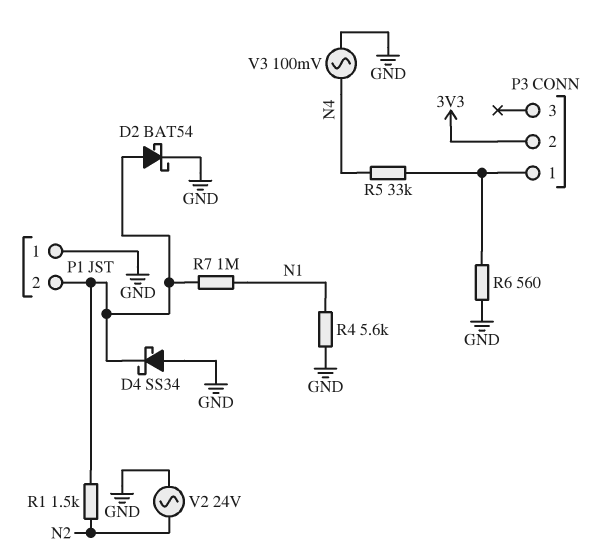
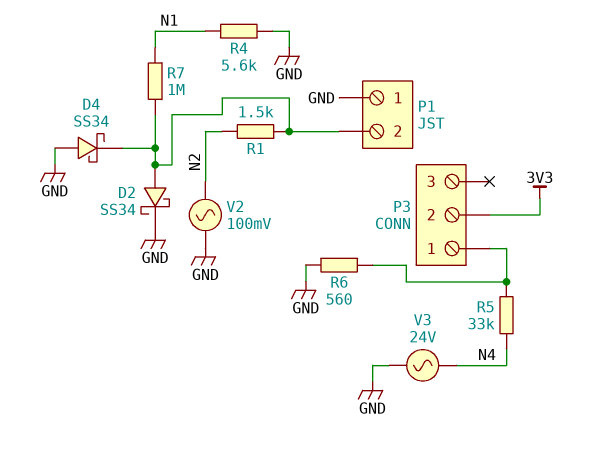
D2: schottky BAT54 (A P1/2, K GND) -> schottky SS34 (A P1/2, K GND)
V2: AC 24V (GND, N2) -> AC 100mV (GND, N2)
V3: AC 100mV (GND, N4) -> AC 24V (GND, N4)

